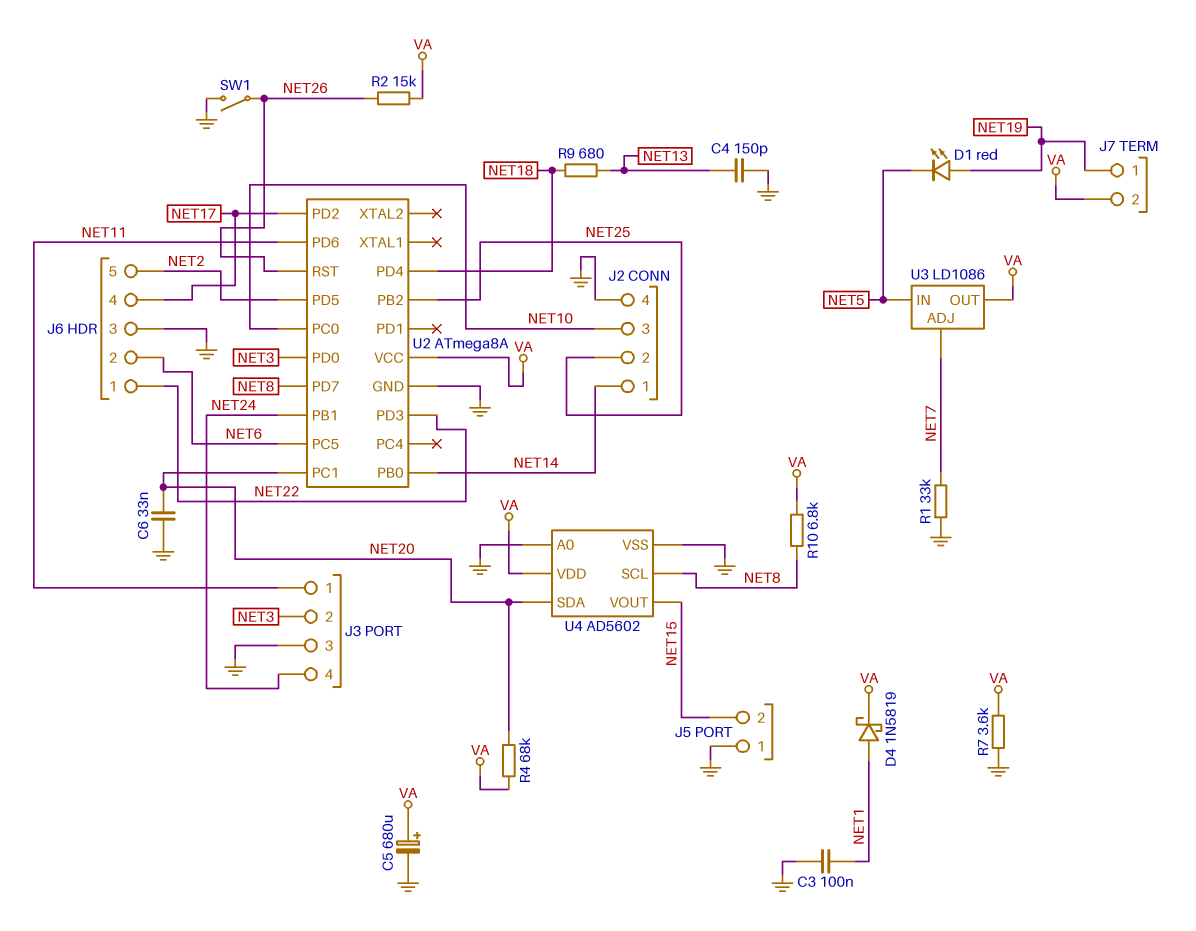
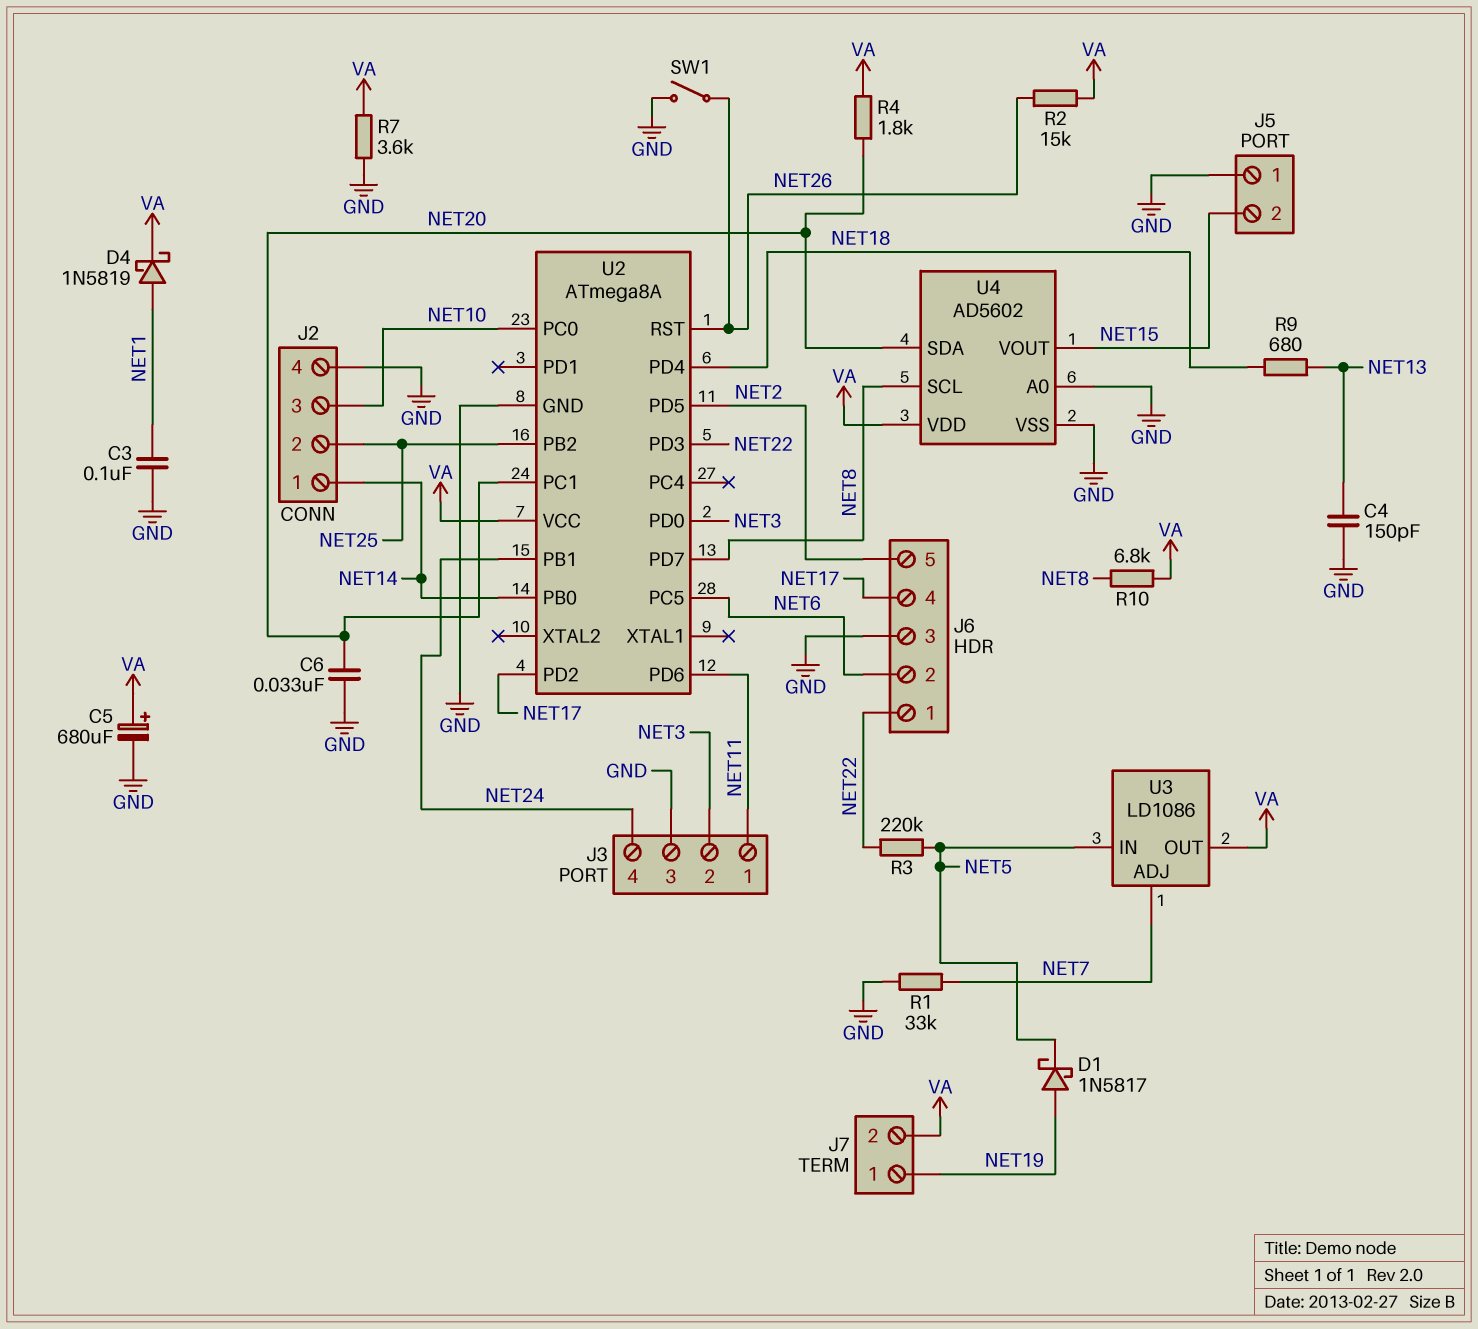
D1: LED red (A NET19, K NET5) -> schottky 1N5817 (A NET19, K NET5)
R3: none -> 220k (NET5, NET22)
R4: 68k (NET20, VA) -> 1.8k (NET20, VA)

